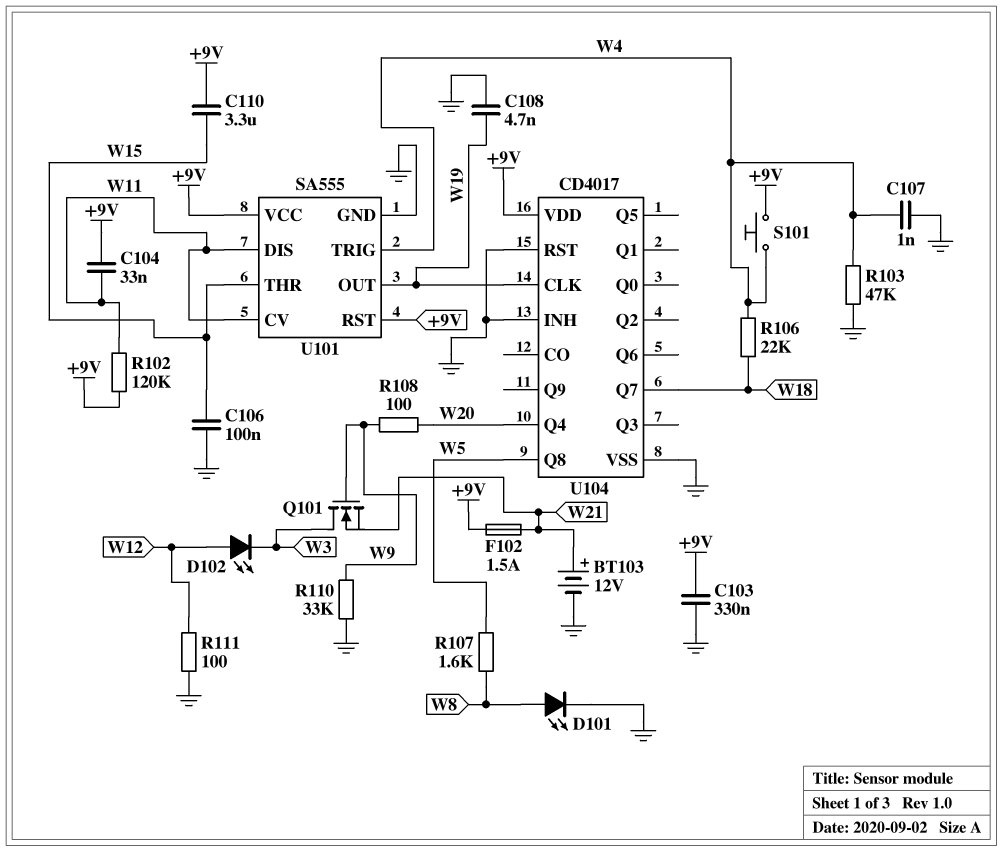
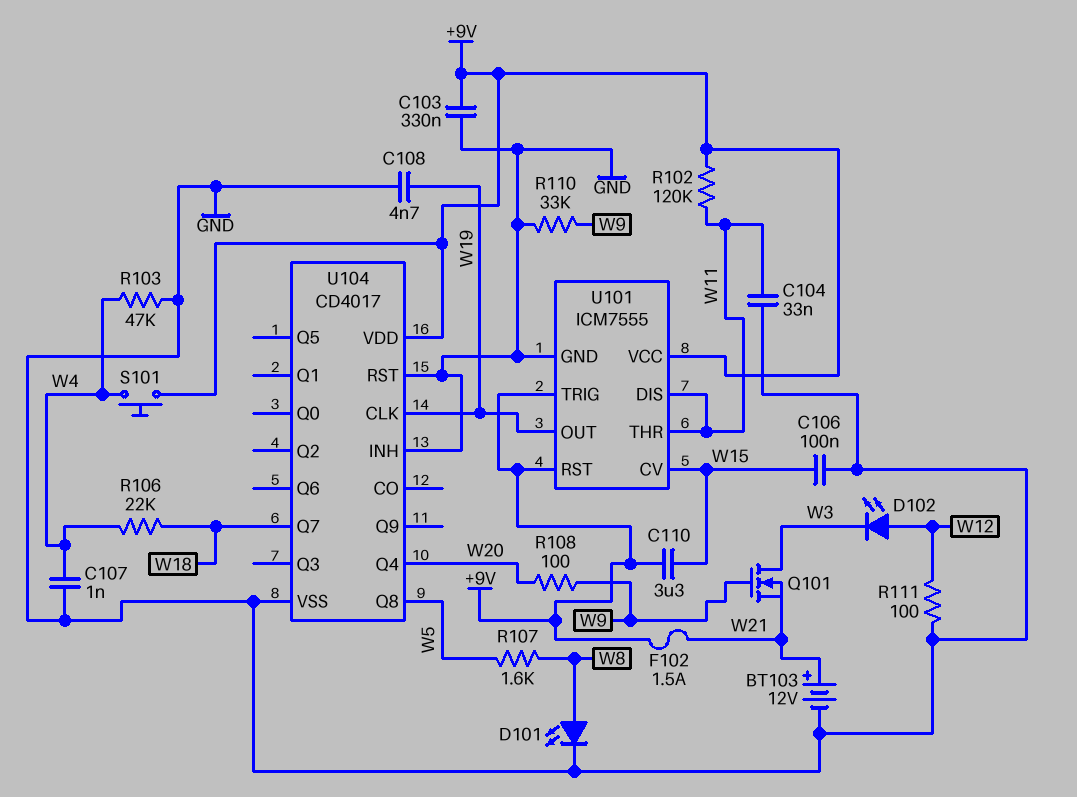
C104: 33nF (+9V, W11) -> 33nF (GND, W11)
U101: SA555 -> ICM7555
U101 pin CV: W11 -> W15
U101 pin THR: W15 -> W11
U101 pin TRIG: W4 -> +9V

